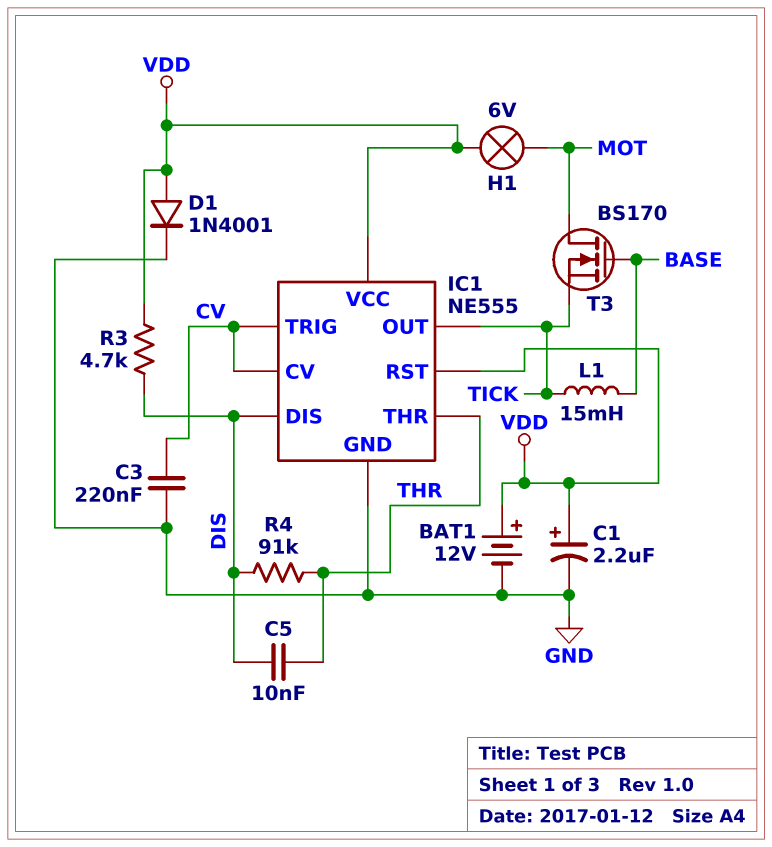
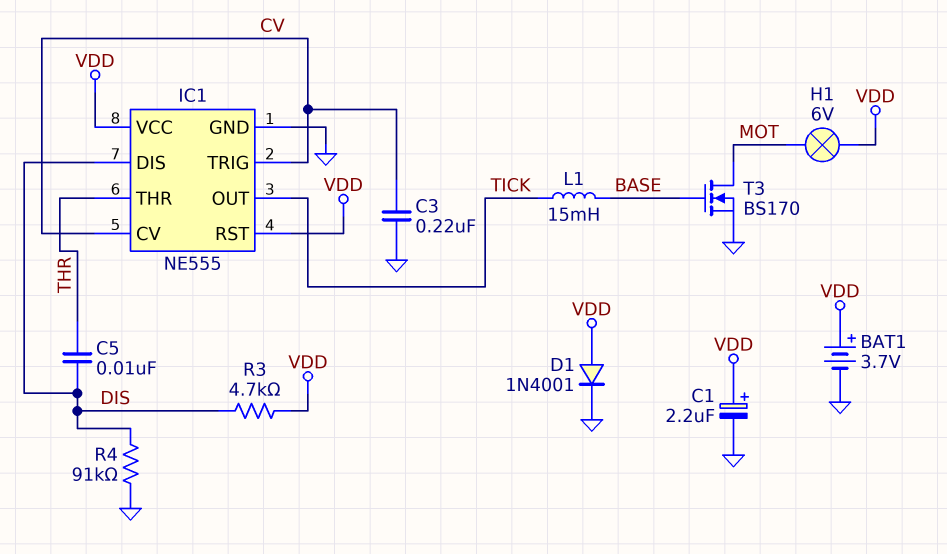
BAT1: 12V (plus VDD, minus GND) -> 3.7V (plus VDD, minus GND)
R4: 91k (DIS, THR) -> 91k (DIS, GND)
T3: NMOS BS170 (G BASE, D MOT, S TICK) -> NMOS BS170 (G BASE, D MOT, S GND)

